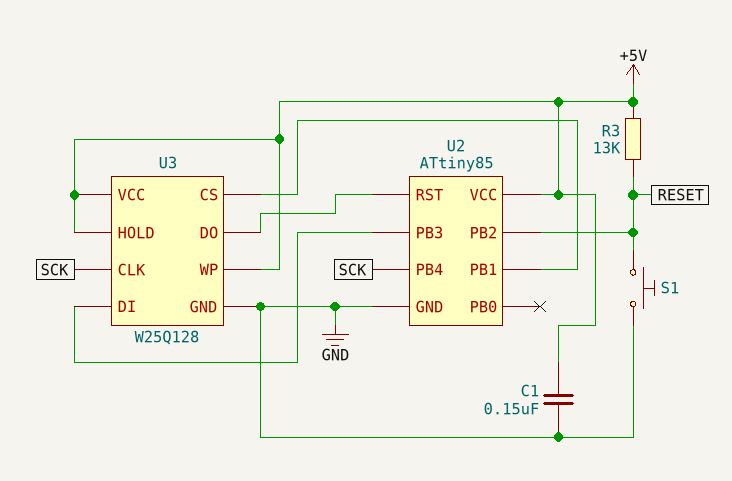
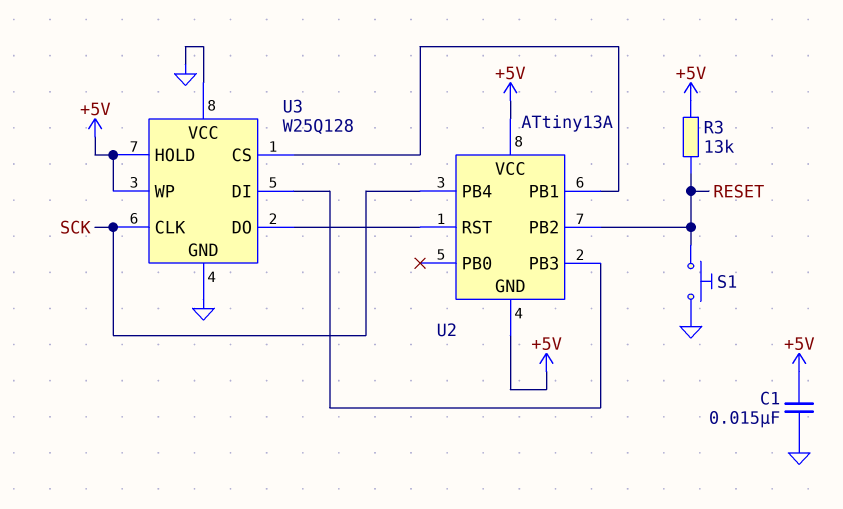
C1: 150nF (+5V, GND) -> 15nF (+5V, GND)
U2: ATtiny85 -> ATtiny13A
U2 pin GND: GND -> +5V
U3 pin VCC: +5V -> GND

